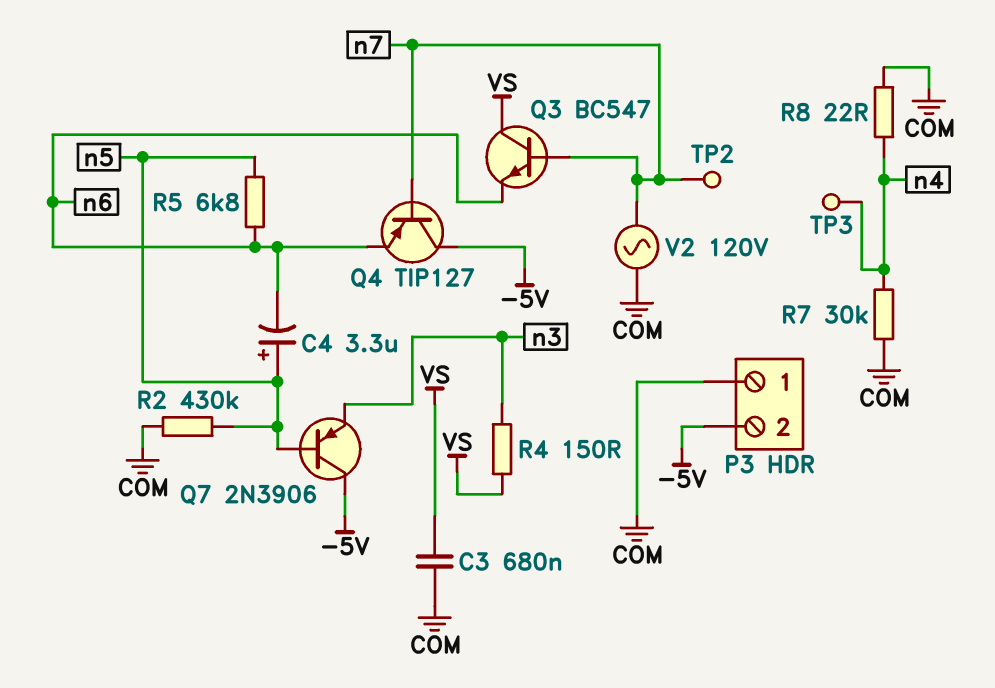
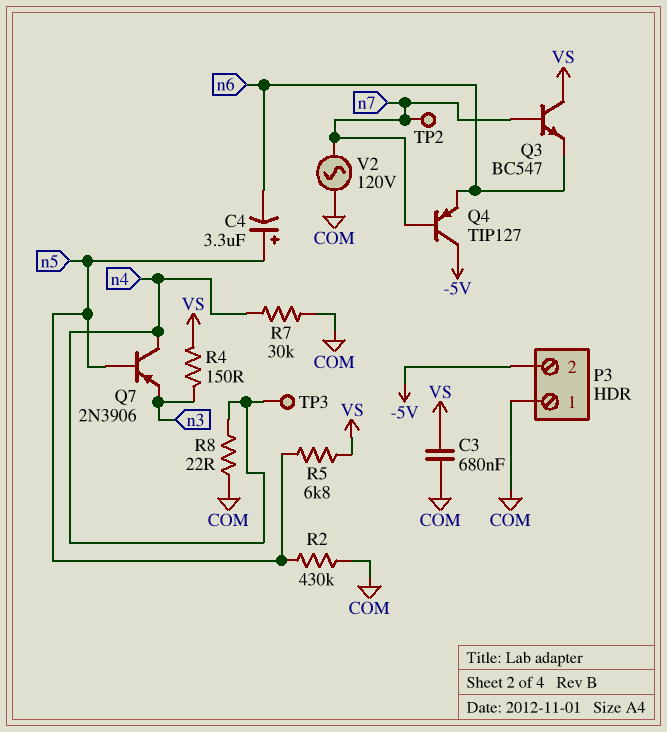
Q7: PNP 2N3906 (B n5, C -5V, E n3) -> PNP 2N3906 (B n5, C n4, E n3)
R5: 6.8k (n5, n6) -> 6.8k (VS, n5)

